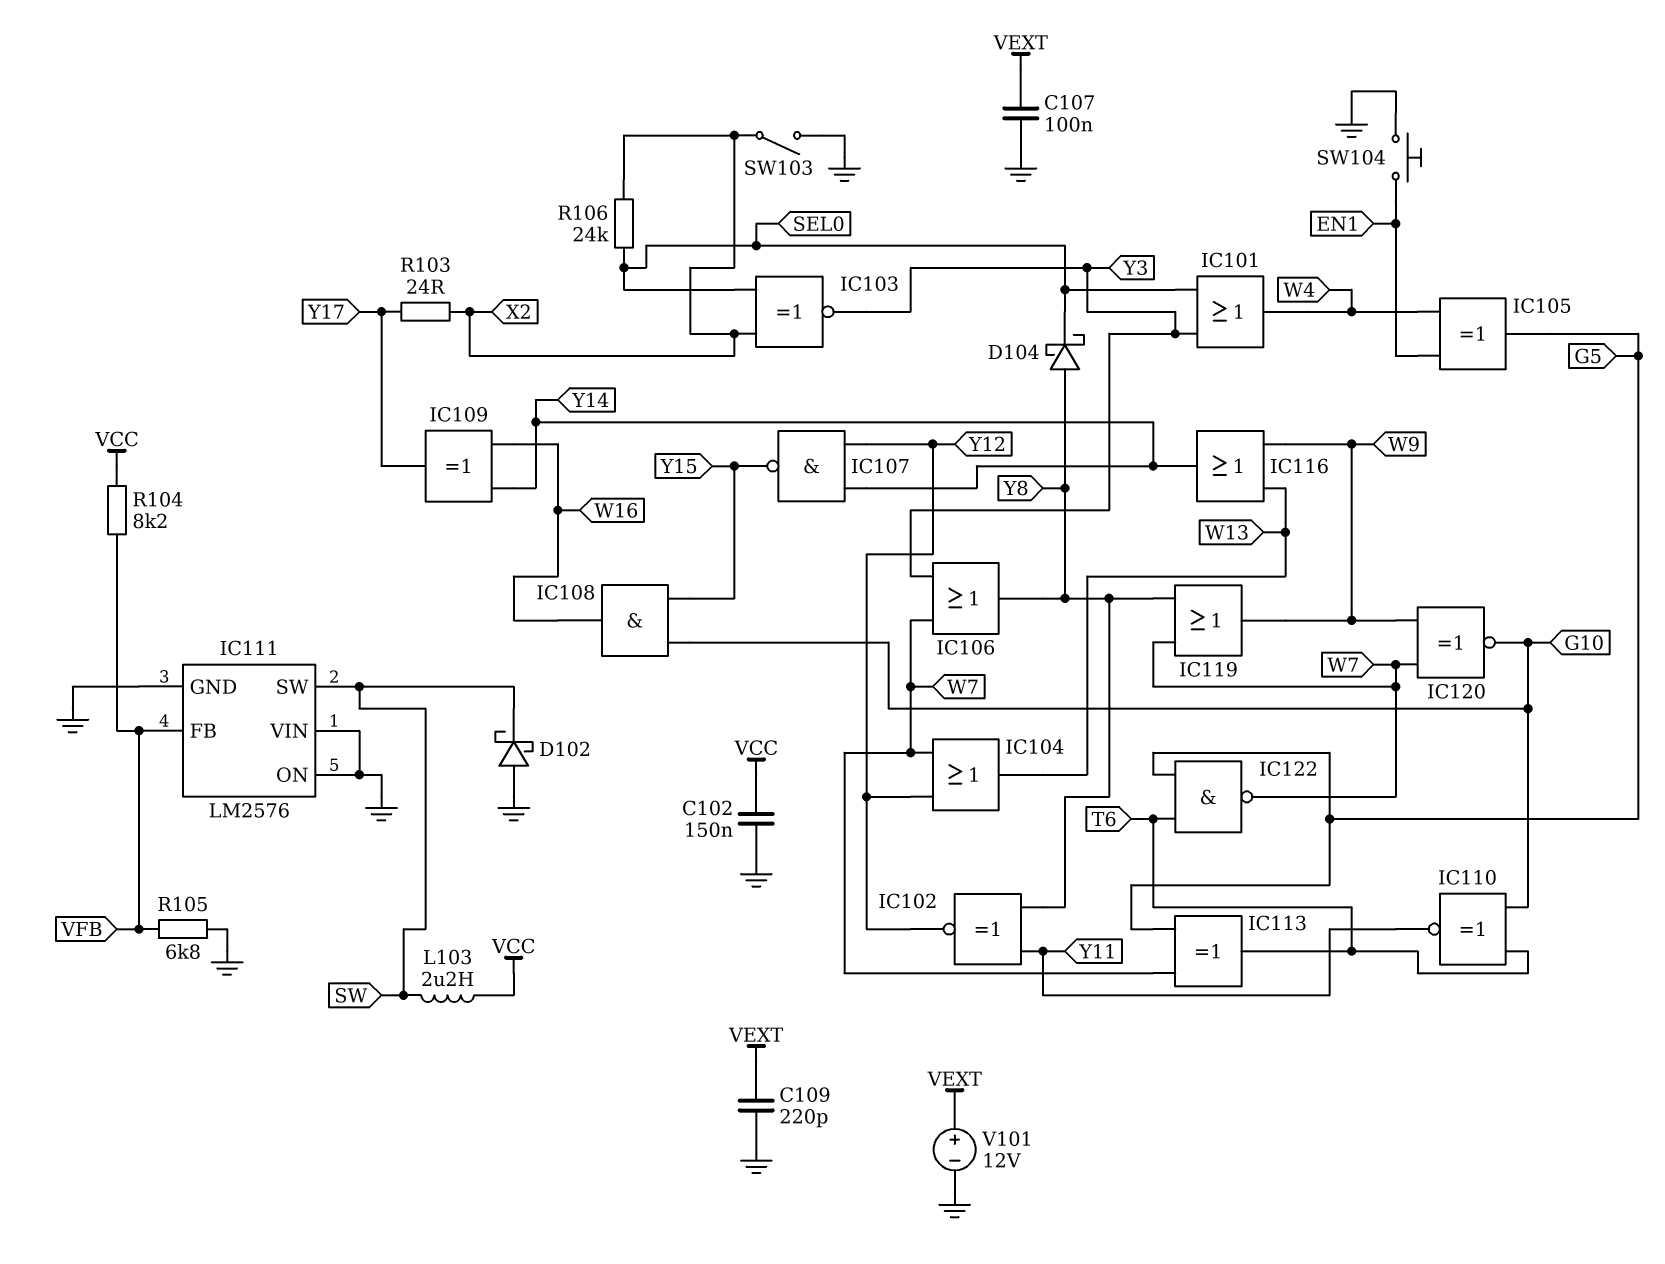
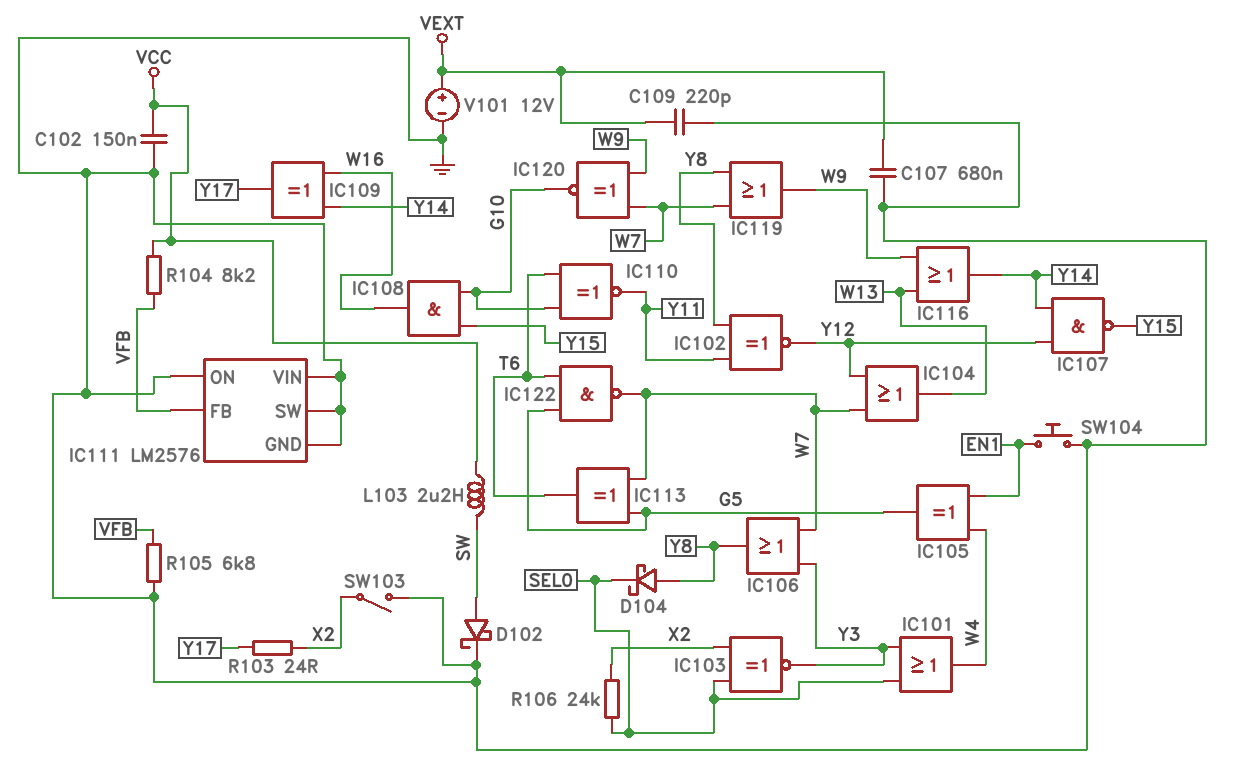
C107: 100nF (GND, VEXT) -> 680nF (GND, VEXT)
D102: schottky (A GND, K SW) -> schottky (A SW, K GND)
IC111 pin SW: SW -> GND

